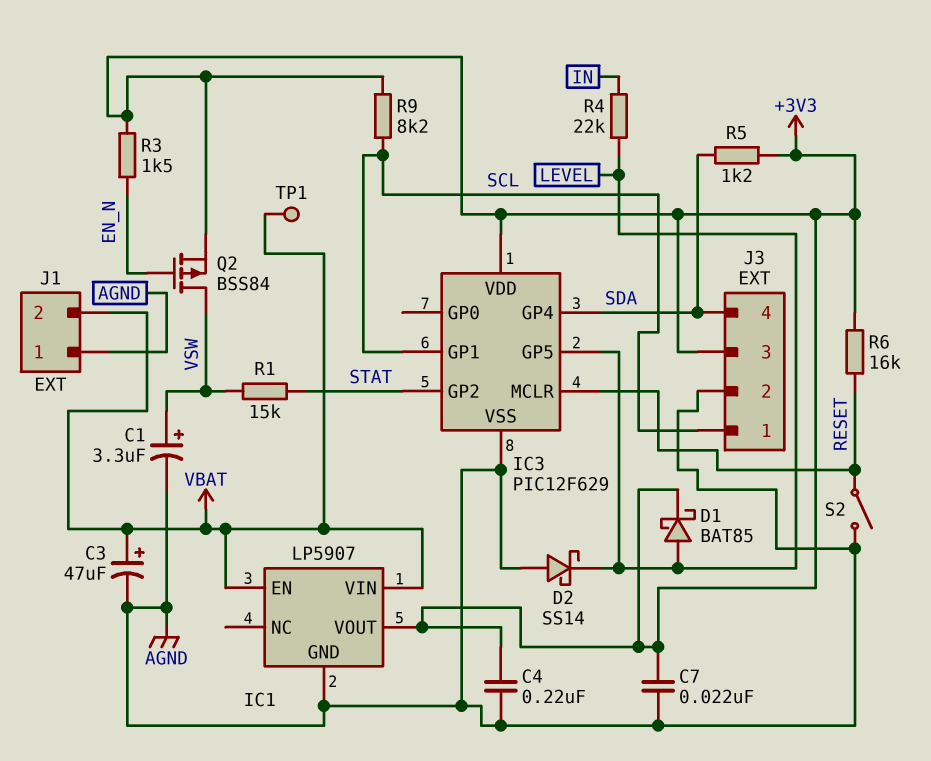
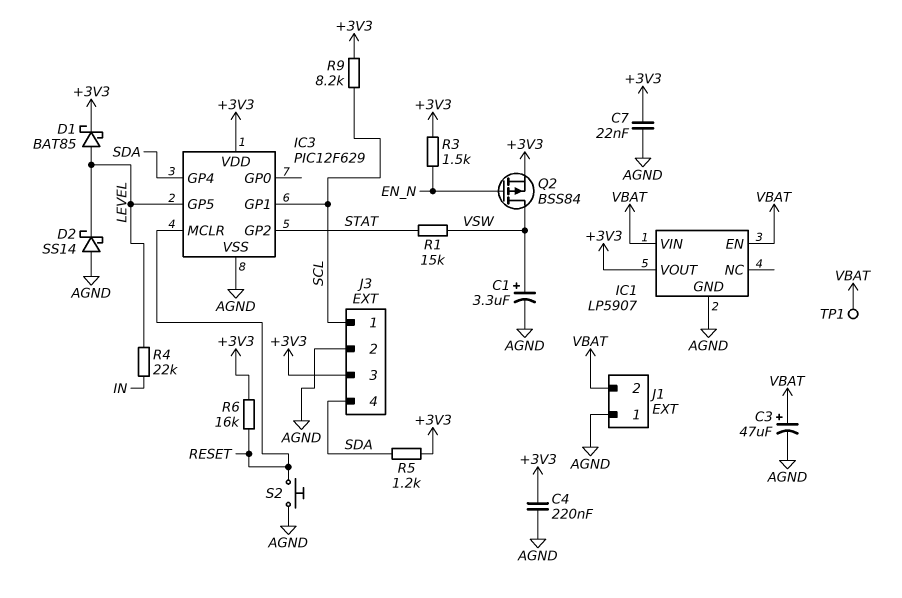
S2: switch (AGND, RESET) -> button (AGND, RESET)

